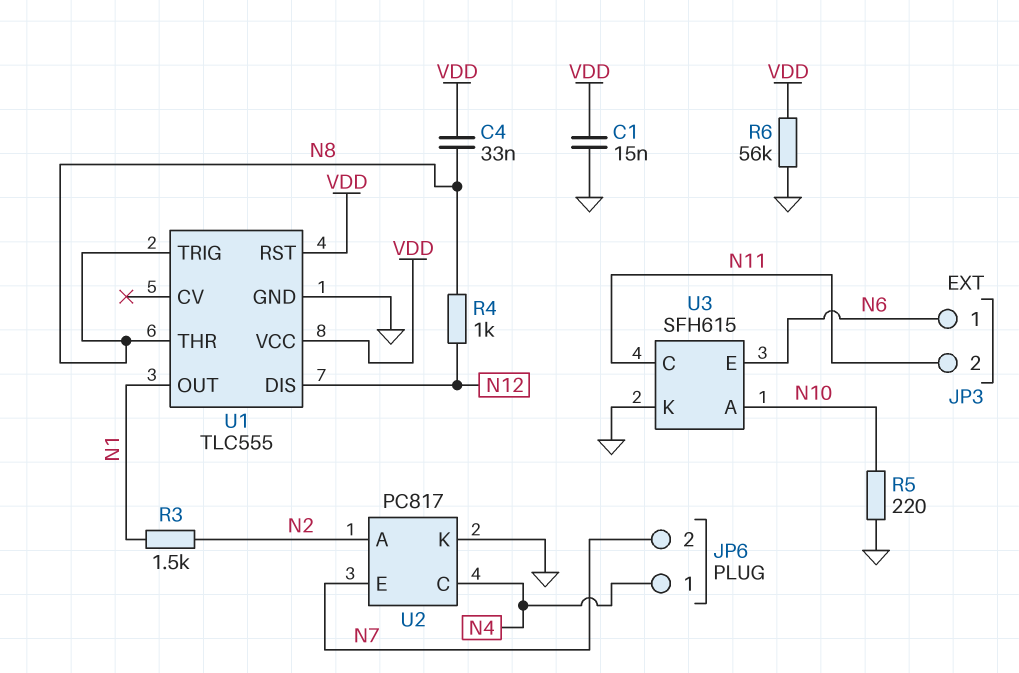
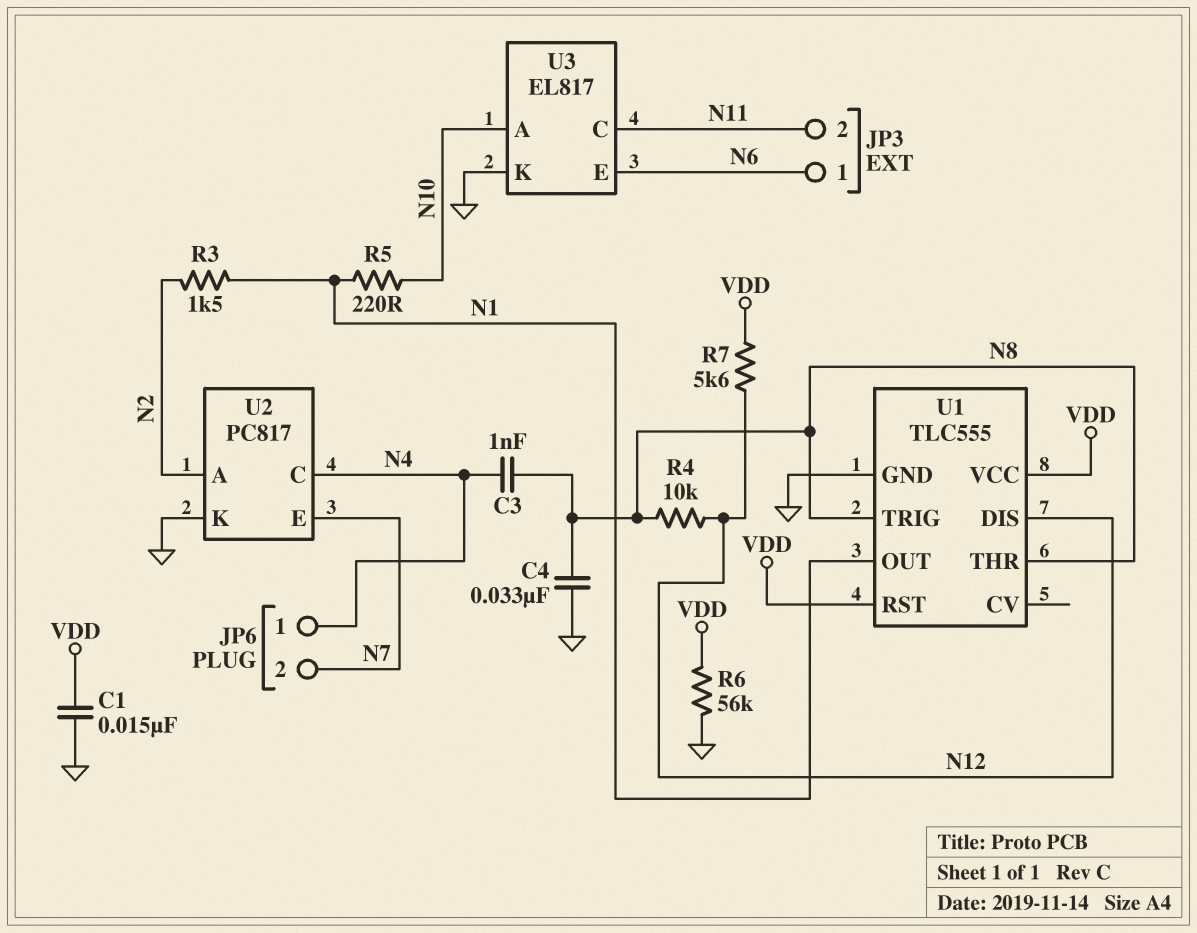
C3: none -> 1nF (N4, N8)
C4: 33nF (N8, VDD) -> 33nF (GND, N8)
R4: 1k (N8, N12) -> 10k (N8, N12)
R5: 220 (GND, N10) -> 220 (N1, N10)
R7: none -> 5.6k (N12, VDD)
U3: SFH615 -> EL817

